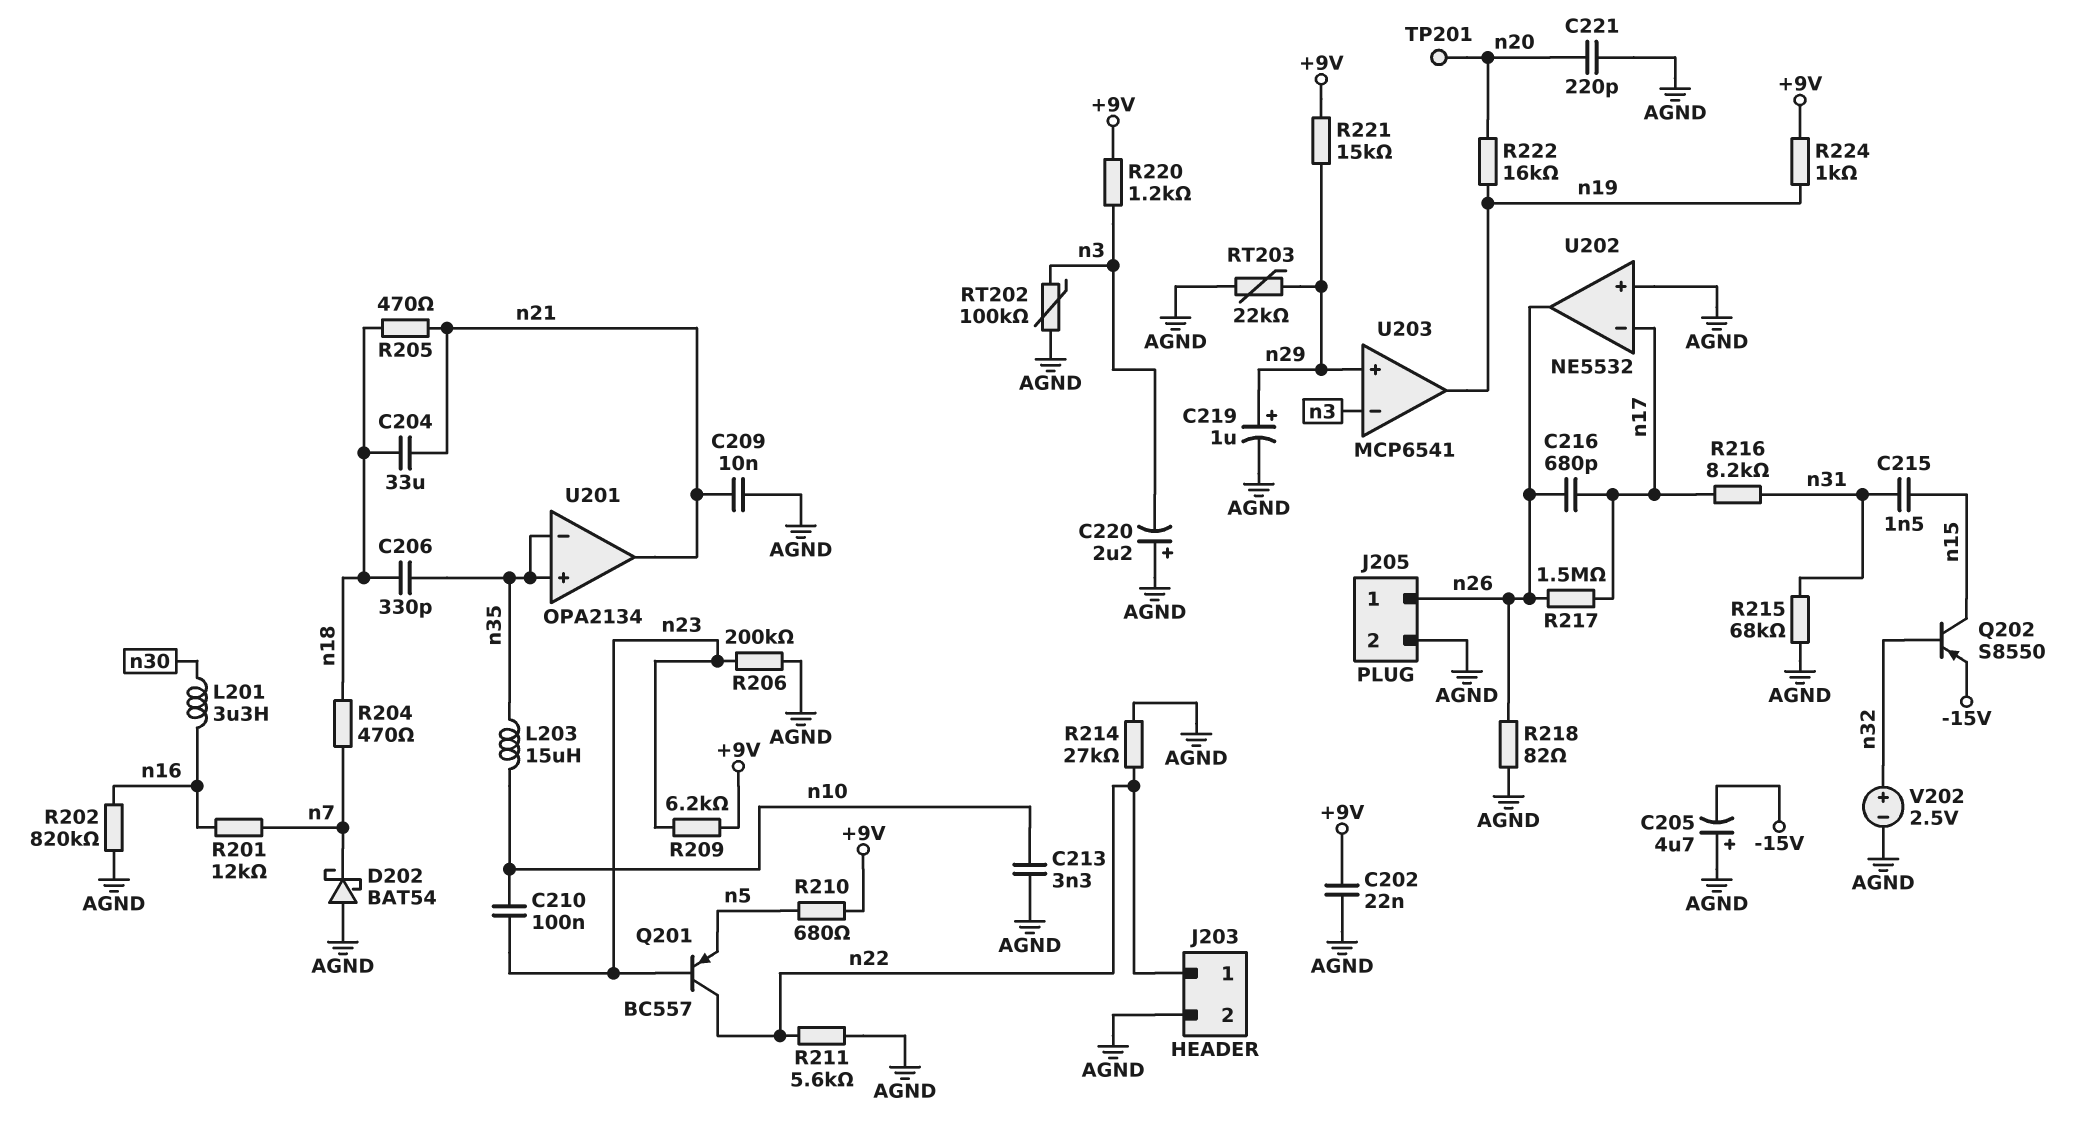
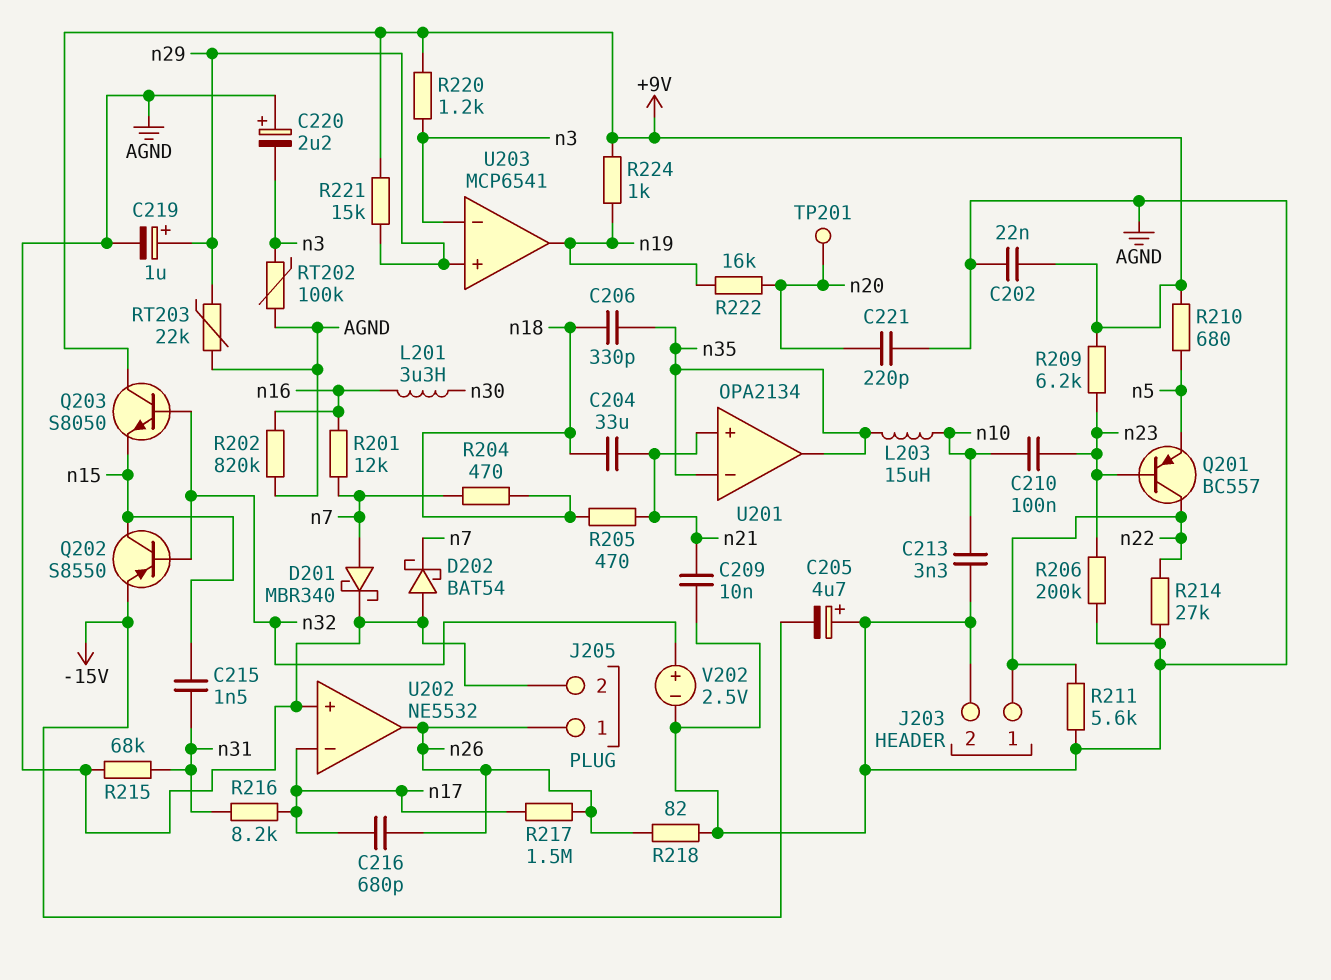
D201: none -> schottky MBR340 (A n7, K AGND)
Q203: none -> NPN S8050 (B n32, C +9V, E n15)
U201 pin in+: n35 -> n21
U201 pin out: n21 -> n35

